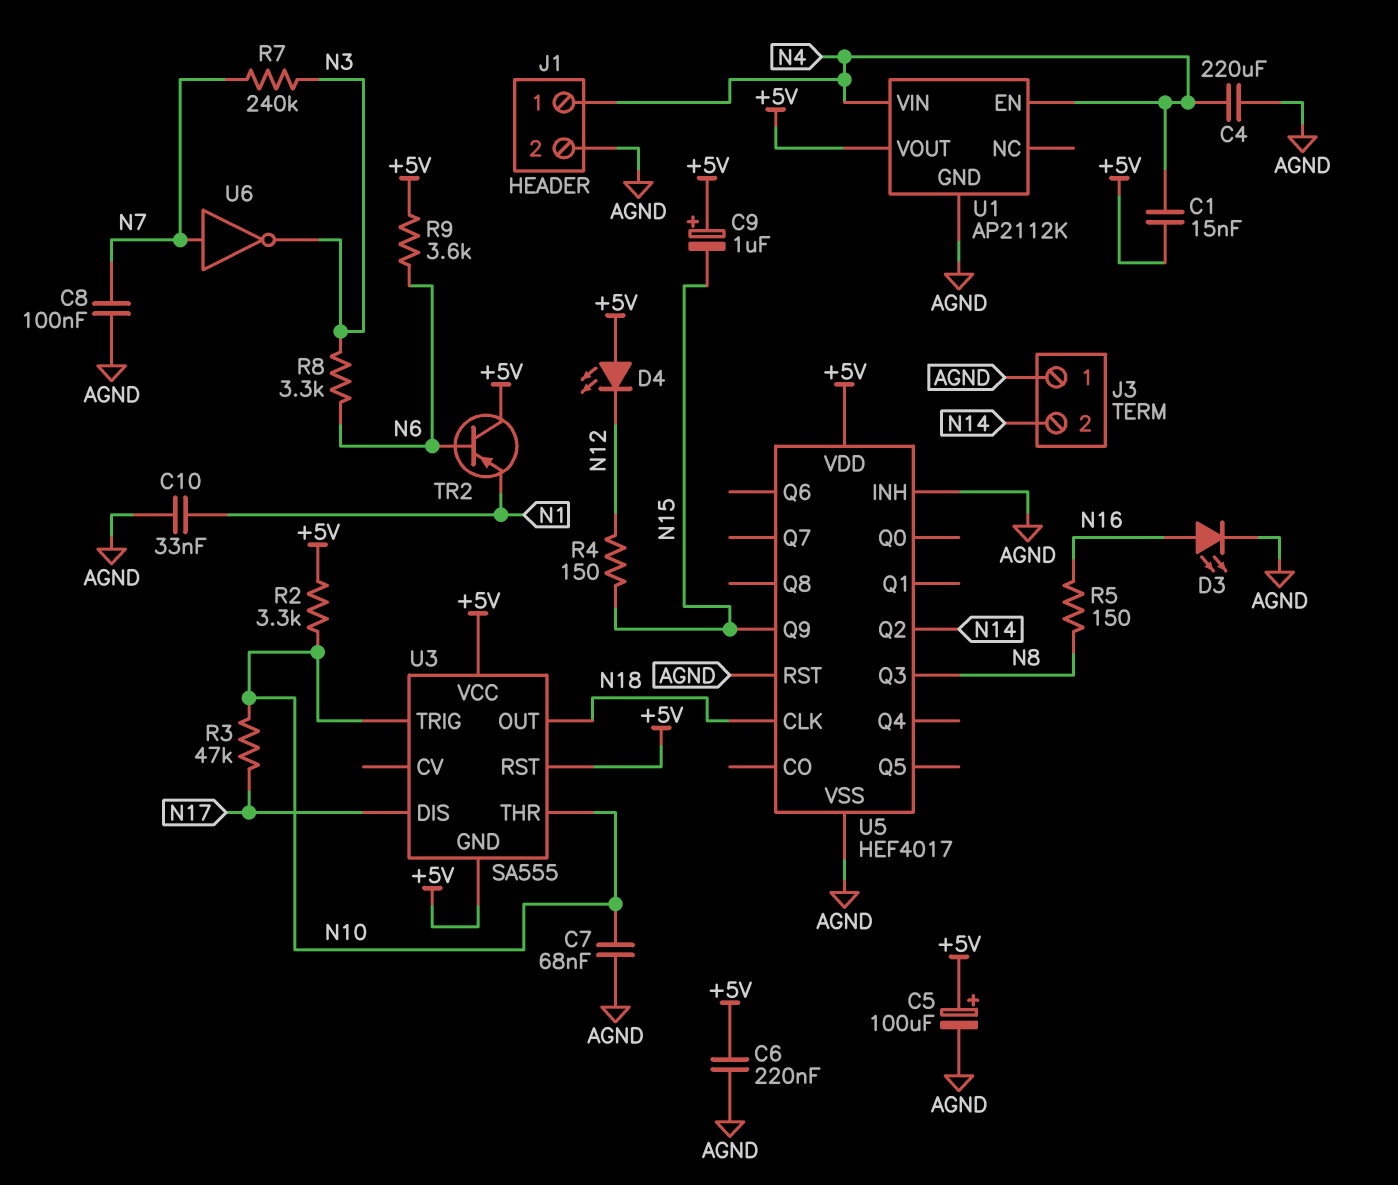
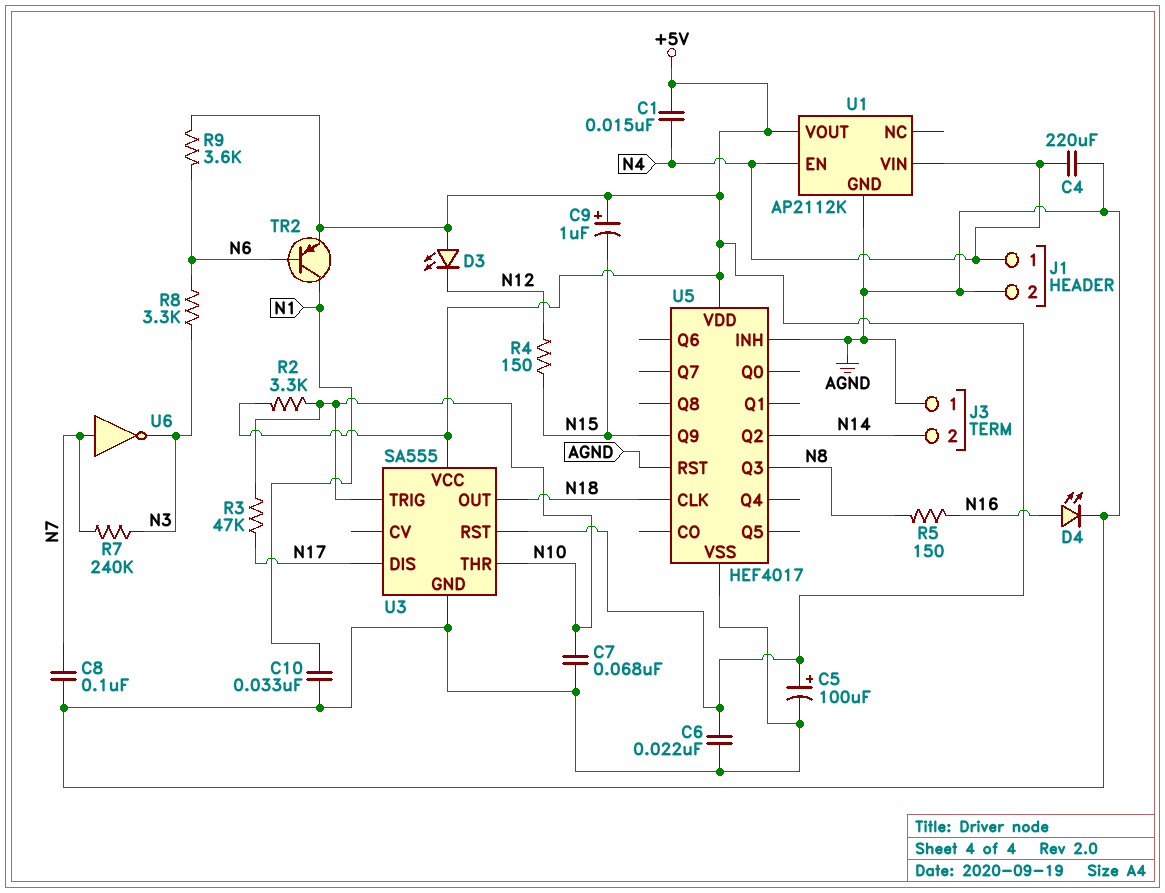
C6: 220nF (+5V, AGND) -> 22nF (+5V, AGND)
D3: LED (A N16, K AGND) -> LED (A +5V, K N12)
D4: LED (A +5V, K N12) -> LED (A N16, K AGND)
TR2: PNP (B N6, C +5V, E N1) -> PNP (B N6, C N1, E +5V)
U3 pin GND: +5V -> AGND

